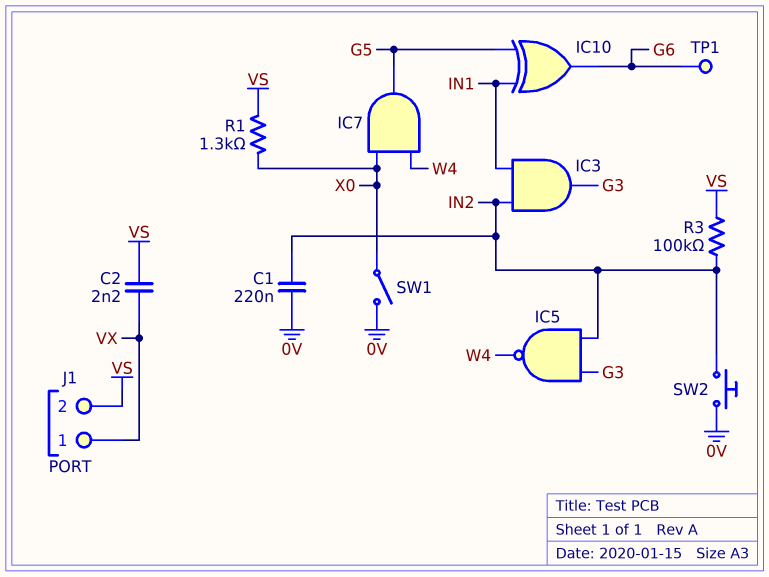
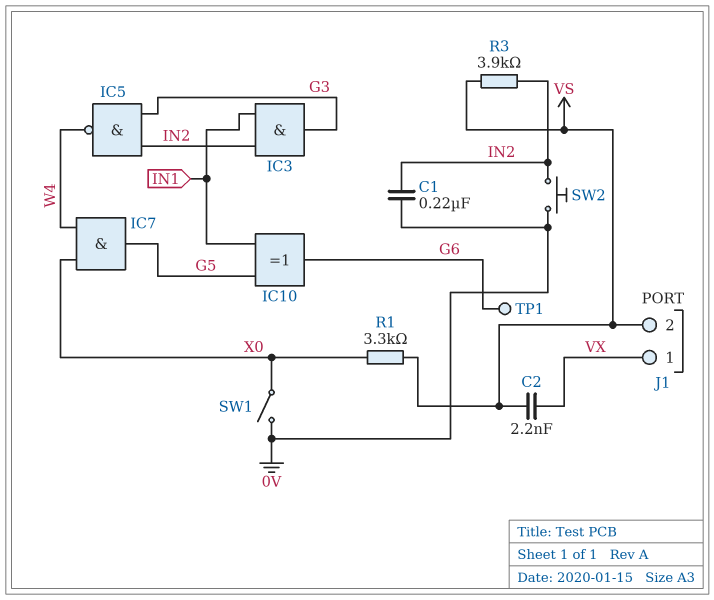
R1: 1.3k (VS, X0) -> 3.3k (VS, X0)
R3: 100k (IN2, VS) -> 3.9k (IN2, VS)

